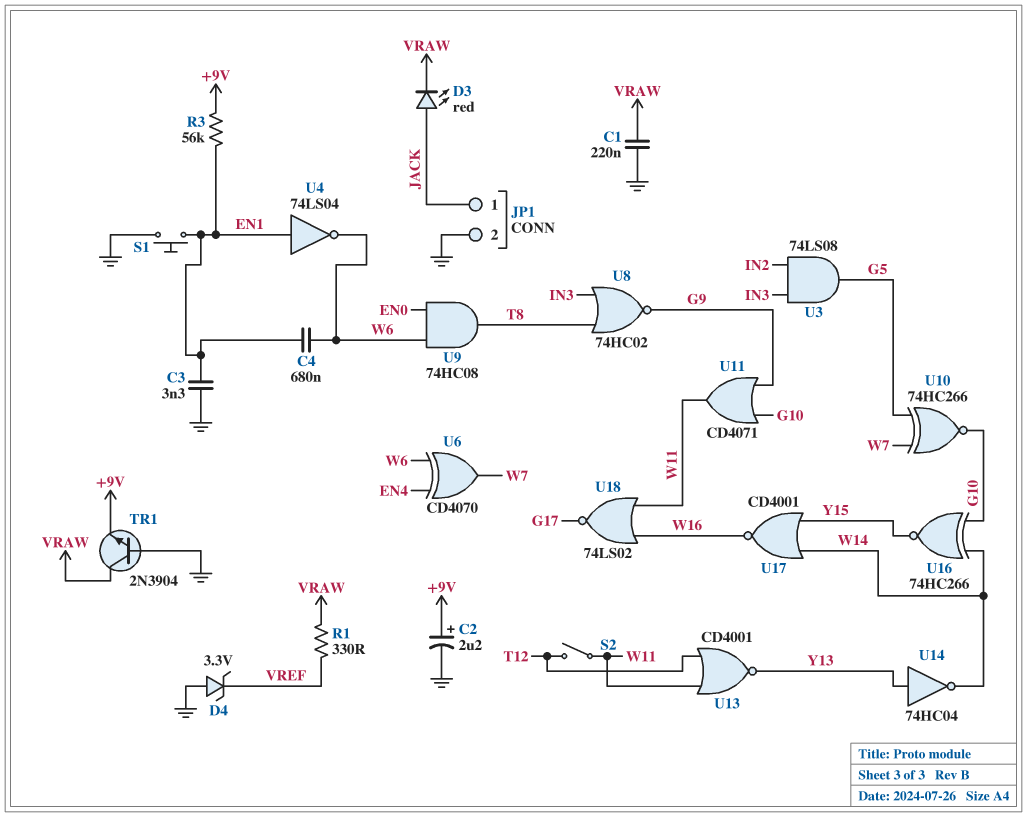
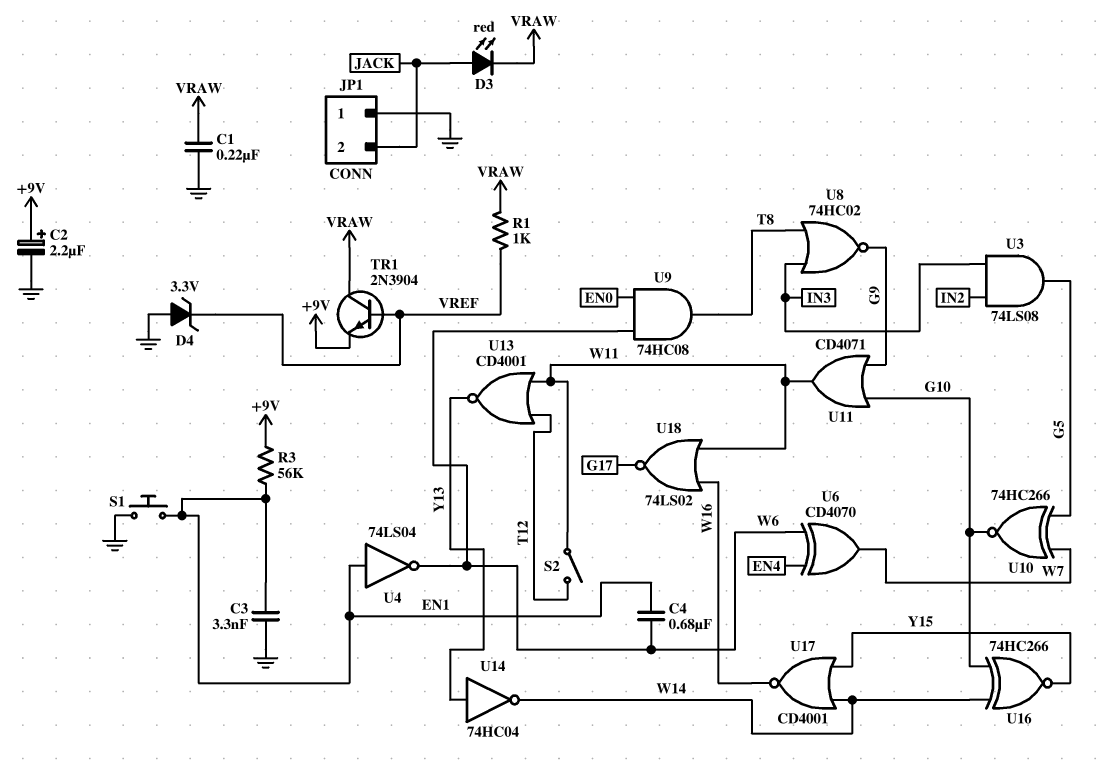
JP1 pin 1: JACK -> GND
JP1 pin 2: GND -> JACK
R1: 330 (VRAW, VREF) -> 1k (VRAW, VREF)
TR1: NPN 2N3904 (B GND, C VRAW, E +9V) -> NPN 2N3904 (B VREF, C VRAW, E +9V)

